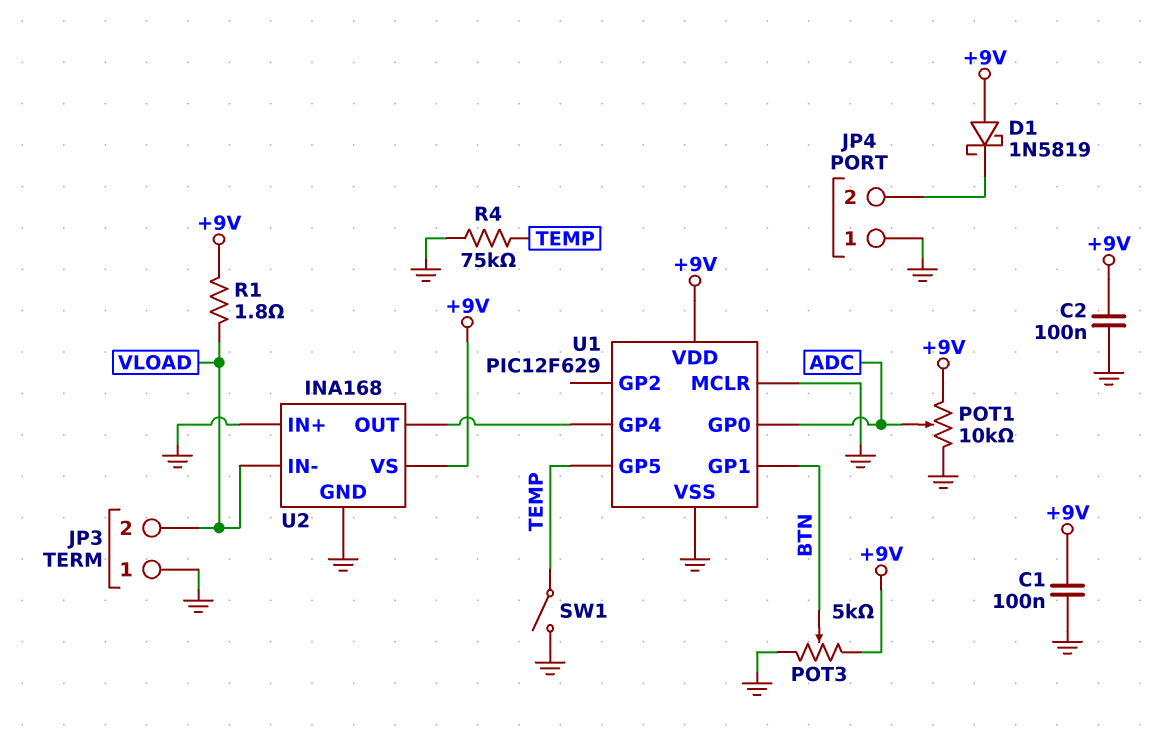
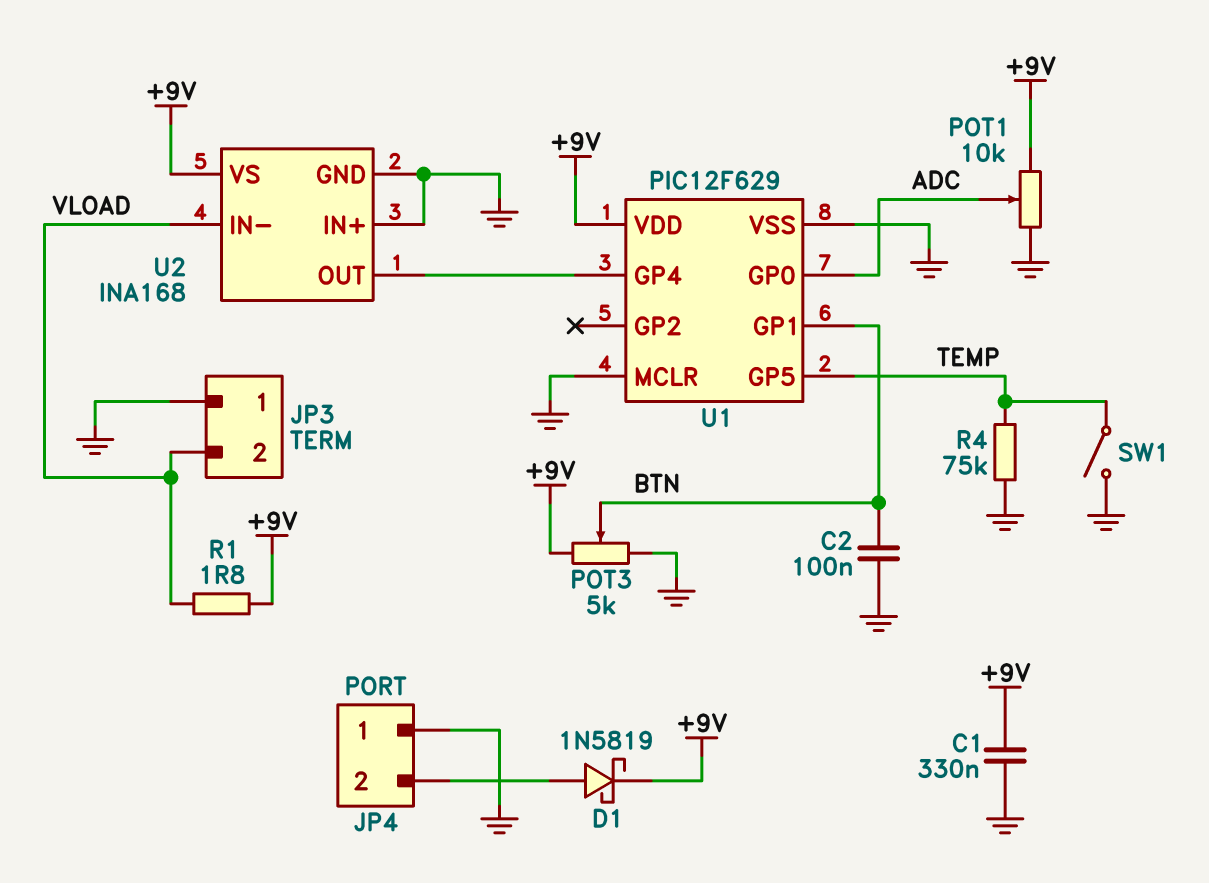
C1: 100nF (+9V, GND) -> 330nF (+9V, GND)
C2: 100nF (+9V, GND) -> 100nF (BTN, GND)
D1: schottky 1N5819 (A +9V, K JP4/2) -> schottky 1N5819 (A JP4/2, K +9V)

